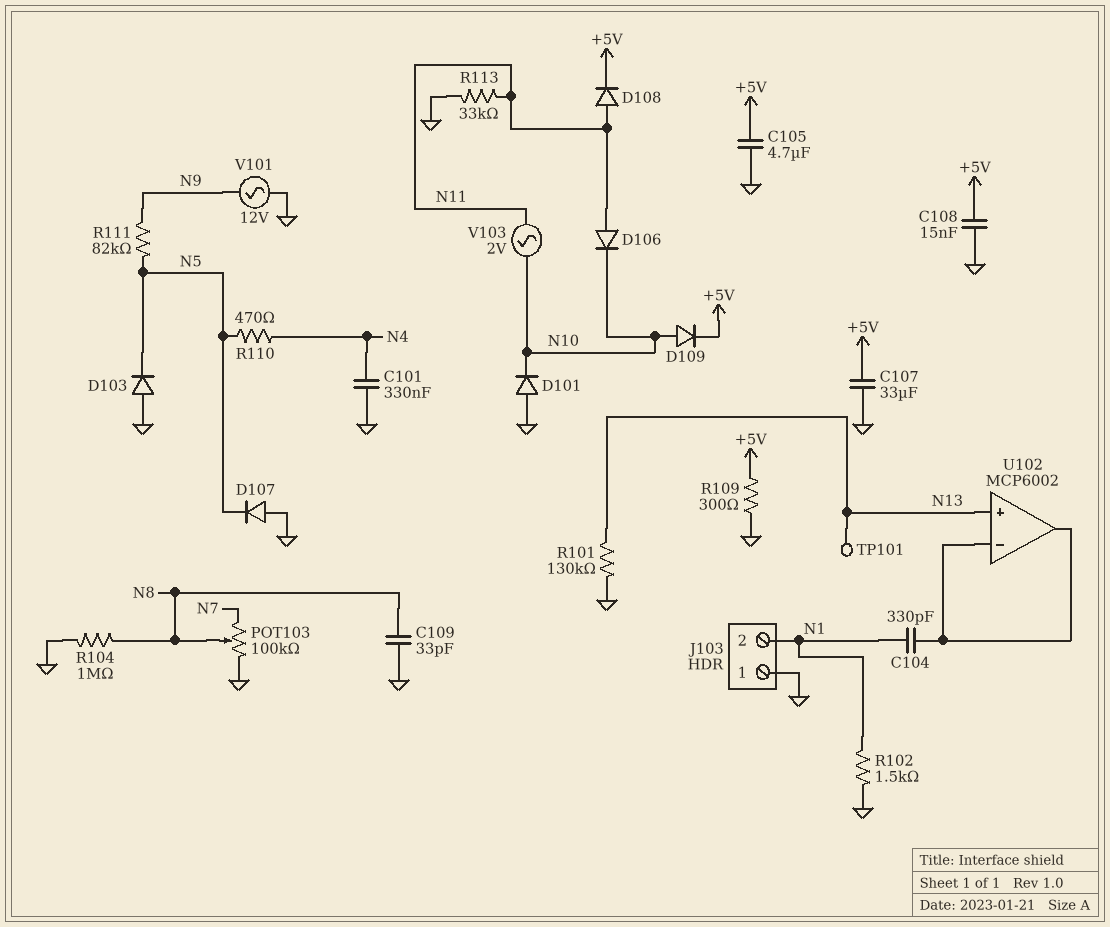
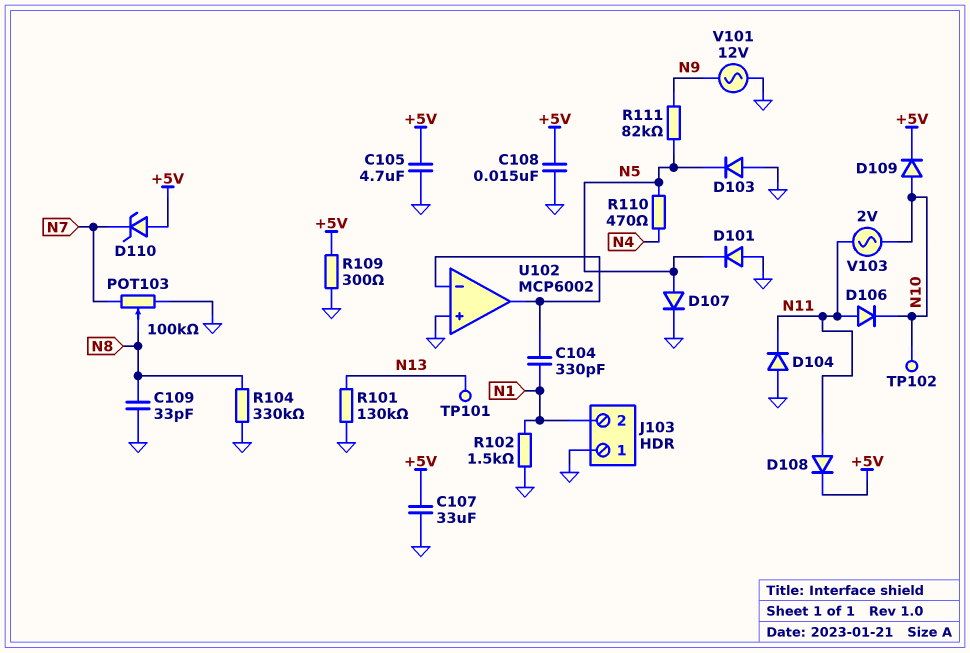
C101: 330nF (GND, N4) -> none
D101: diode (A GND, K N10) -> diode (A GND, K N5)
D104: none -> diode (A GND, K N11)
D107: diode (A GND, K N5) -> diode (A N5, K GND)
D110: none -> zener (A +5V, K N7)
R104: 1M (GND, N8) -> 330k (GND, N8)
R113: 33k (GND, N11) -> none
TP102: none -> test point (N10)
U102 pin in+: N13 -> GND

